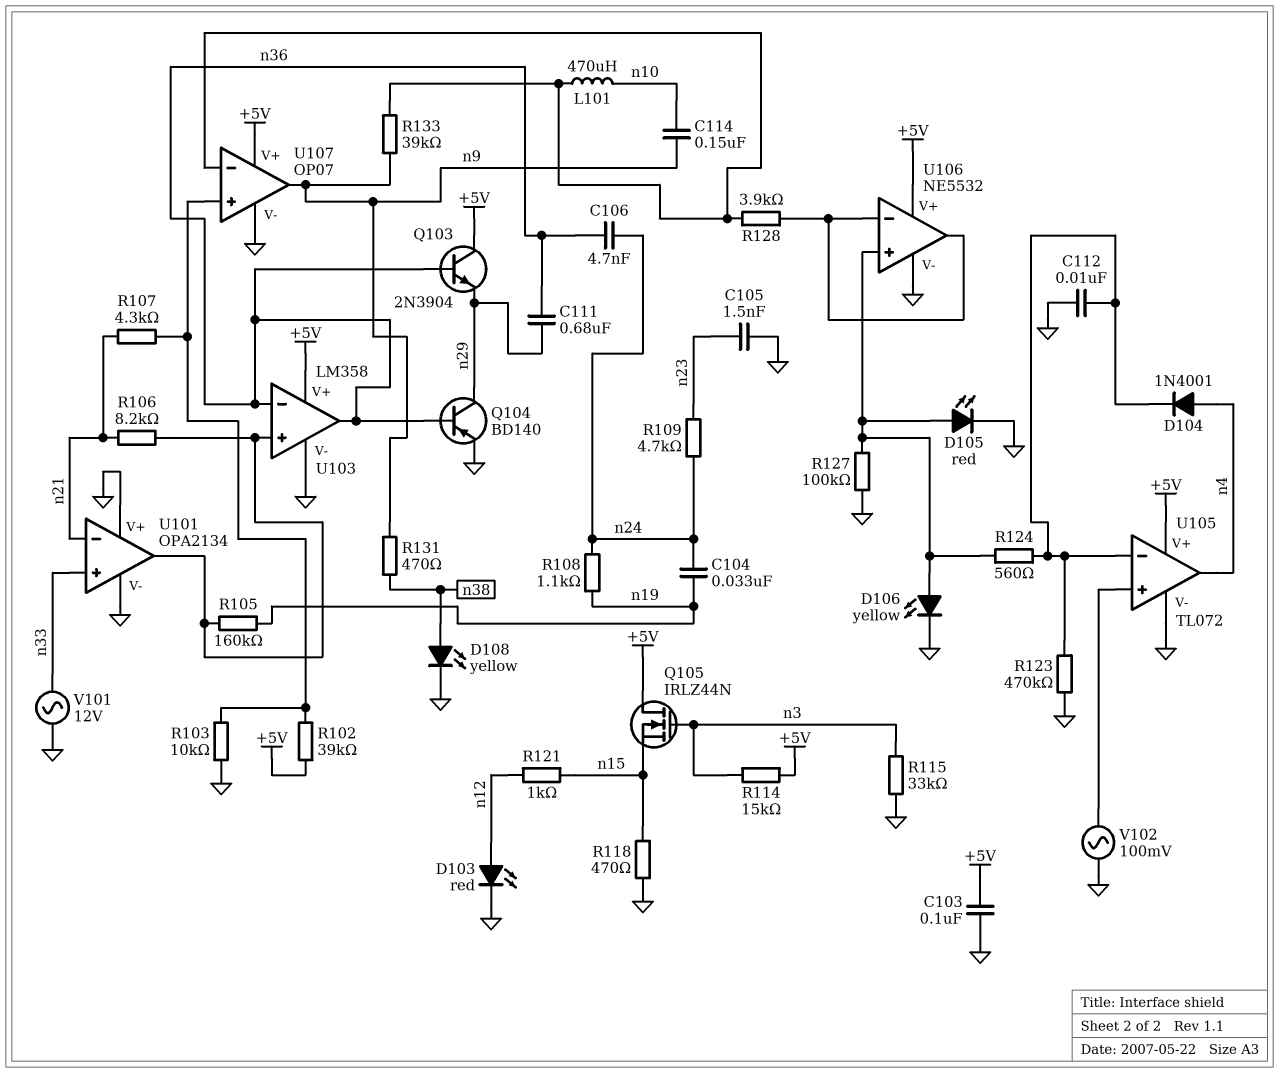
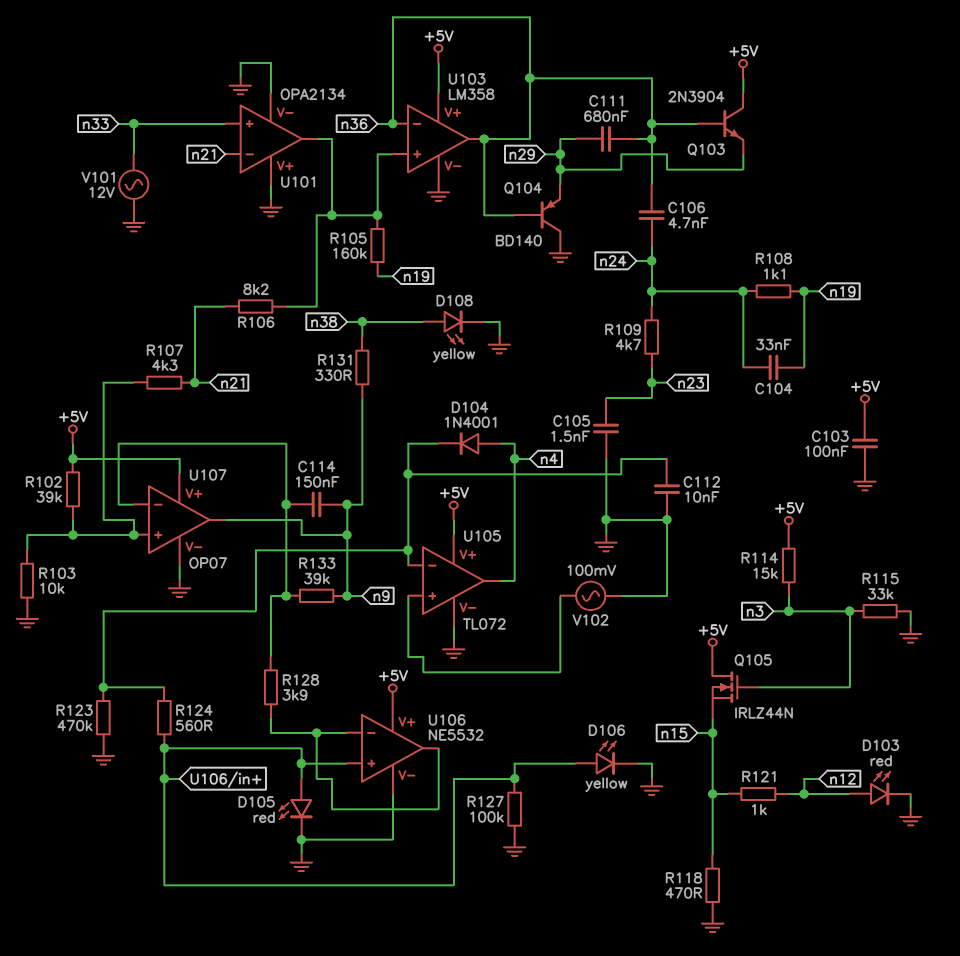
C114: 150nF (n9, n10) -> 150nF (U107/in-, n9)
L101: 470uH (U107/in-, n10) -> none
Q104: PNP BD140 (B n36, C n29, E GND) -> PNP BD140 (B n36, C GND, E n29)
R131: 470 (n9, n38) -> 330 (n9, n38)

